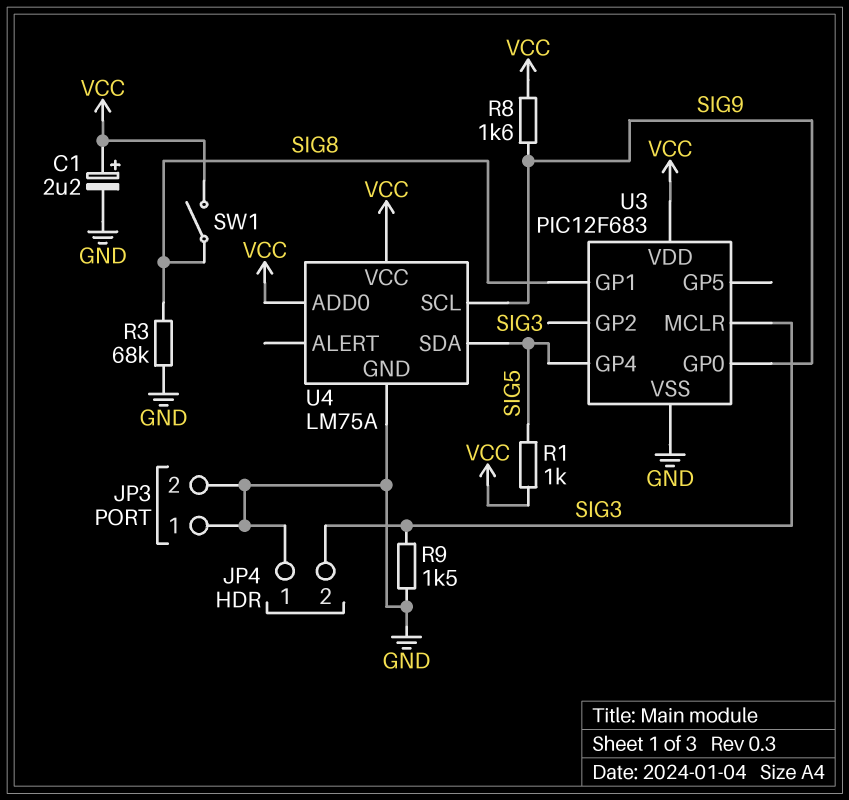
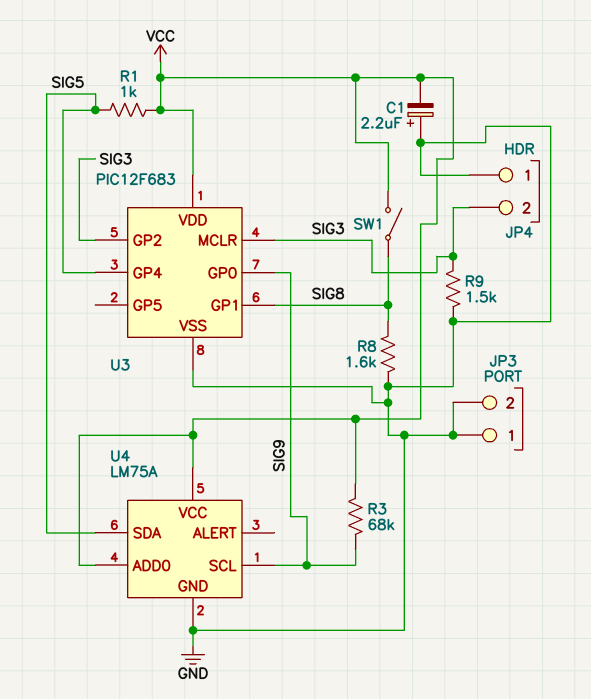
C1: 2.2uF (plus VCC, minus GND) -> 2.2uF (plus GND, minus VCC)
R3: 68k (GND, SIG8) -> 68k (SIG9, VCC)
R8: 1.6k (SIG9, VCC) -> 1.6k (GND, SIG8)

